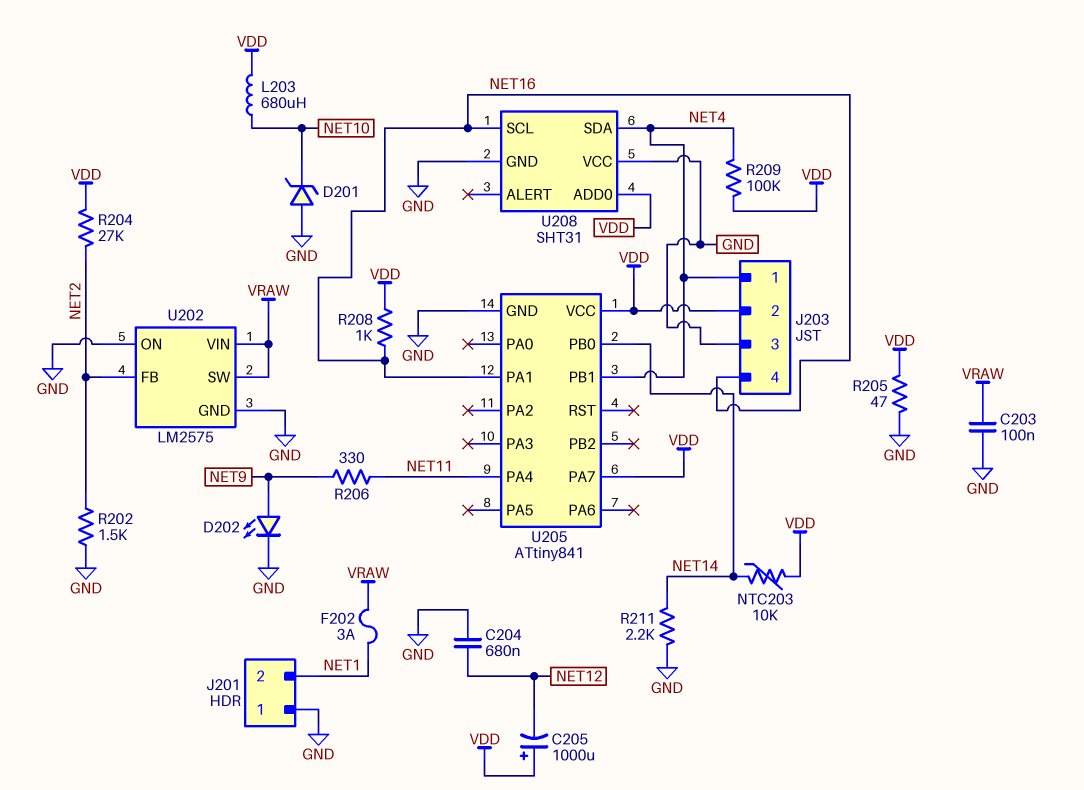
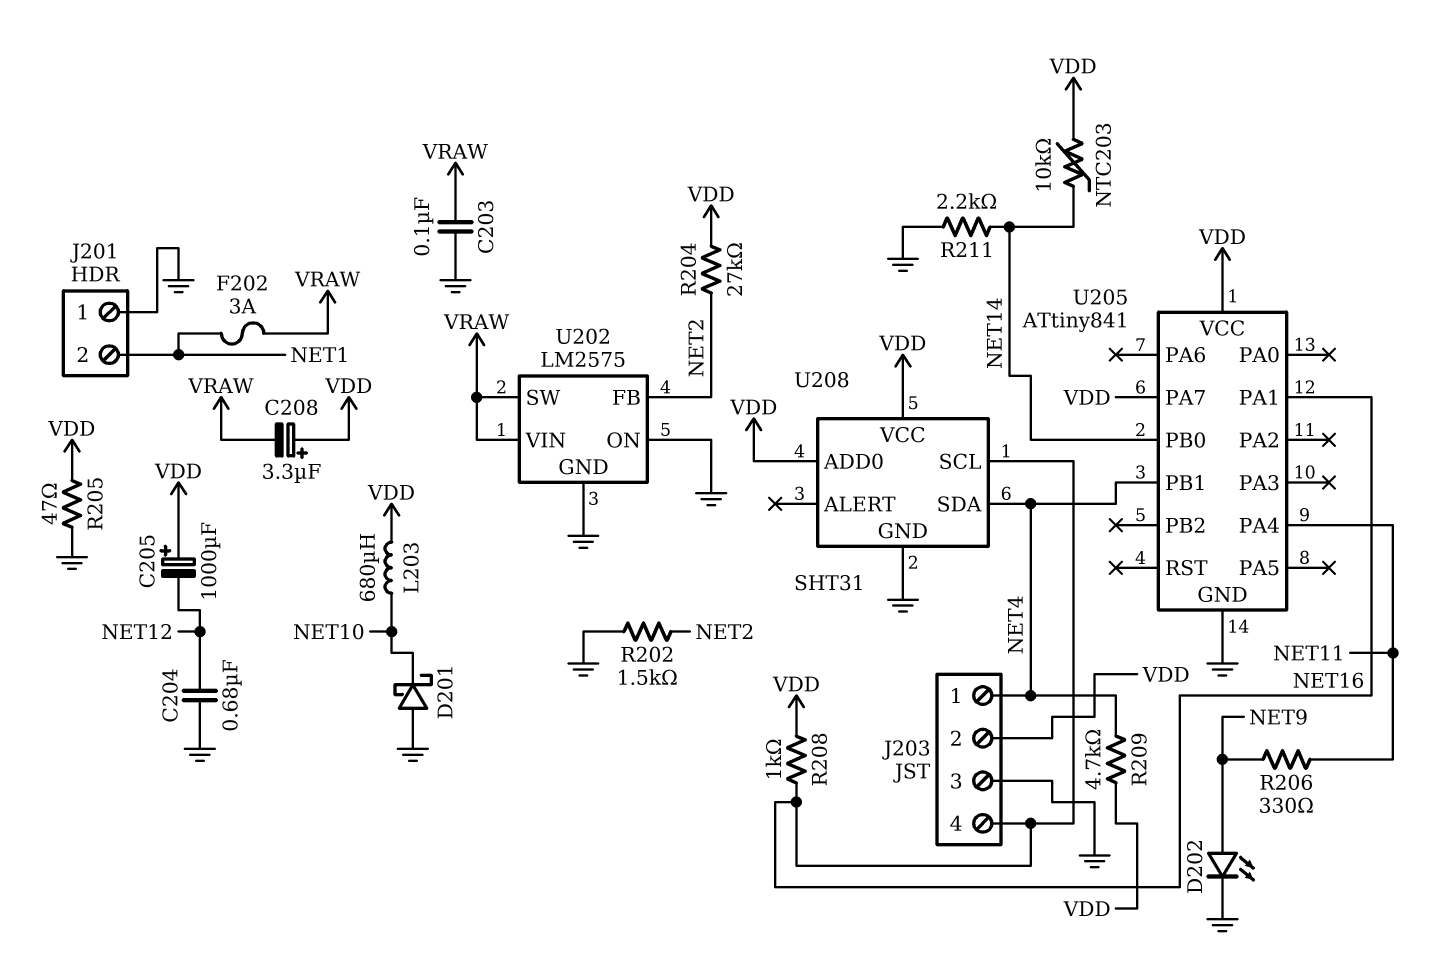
C208: none -> 3.3uF (plus VDD, minus VRAW)
D201: zener (A GND, K NET10) -> schottky (A GND, K NET10)
R209: 100k (NET4, VDD) -> 4.7k (NET4, VDD)
U208 pin VCC: GND -> VDD

